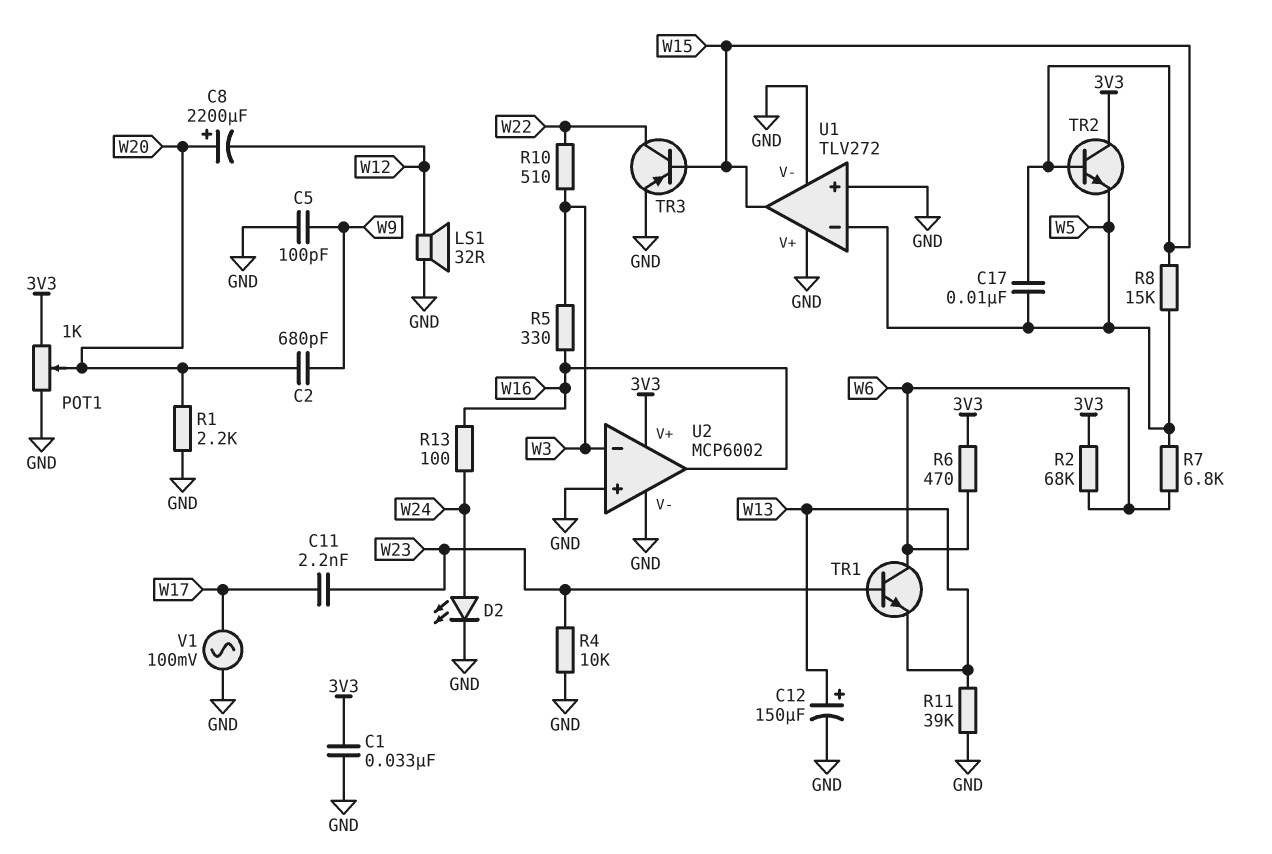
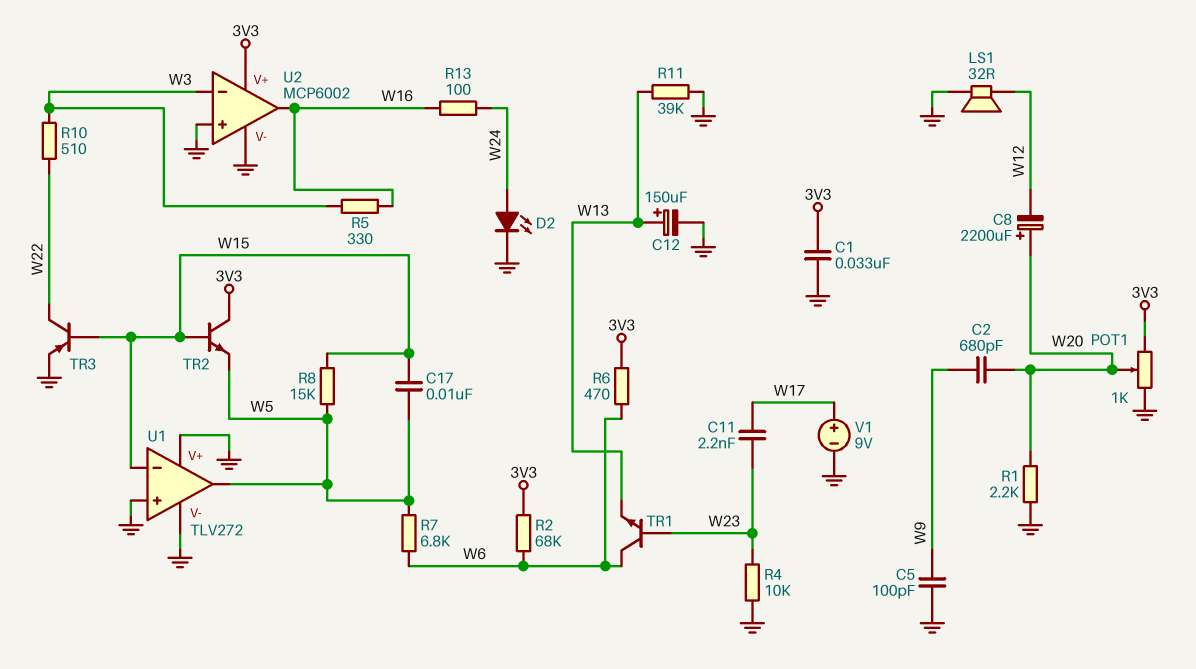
U1 pin in-: W5 -> W15
U1 pin out: W15 -> W5
V1: AC 100mV (GND, W17) -> 9V (plus W17, minus GND)

